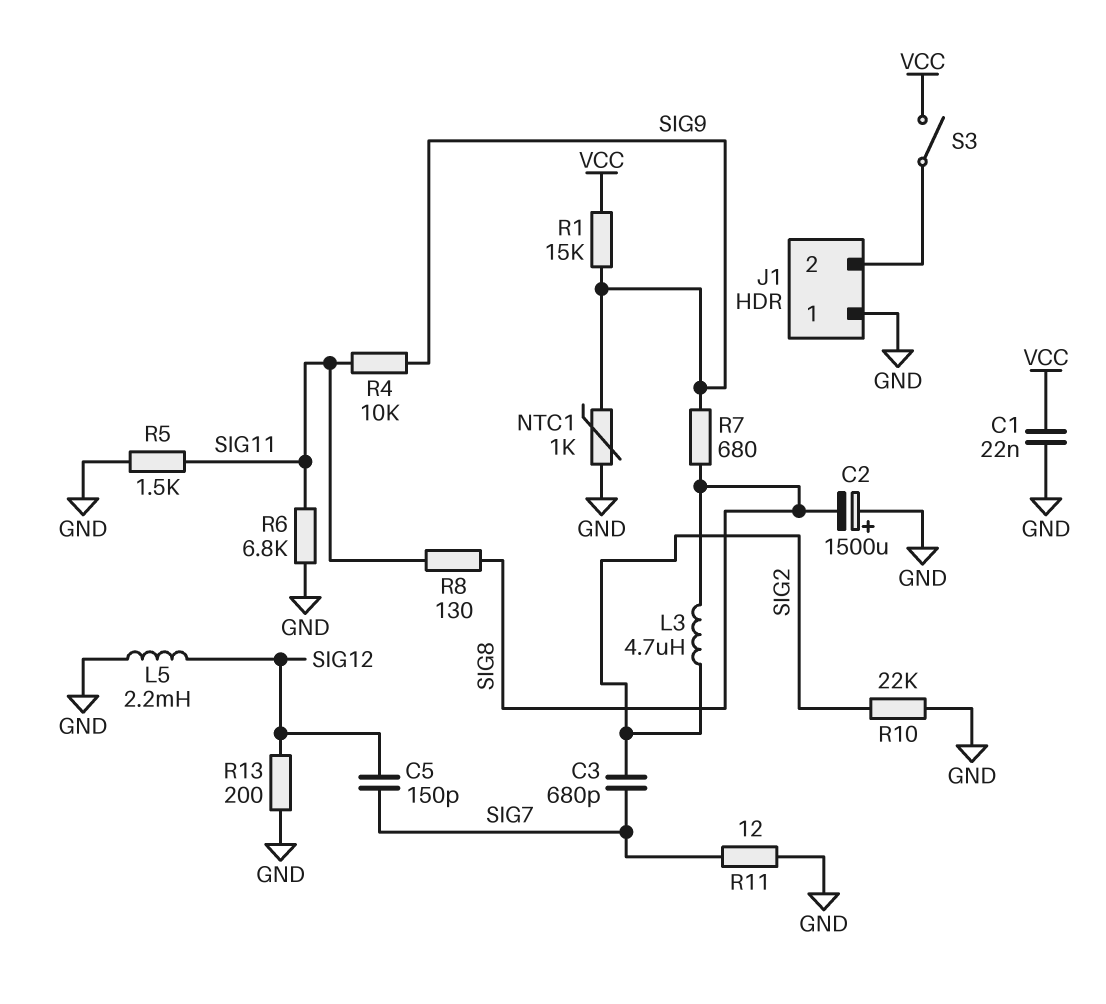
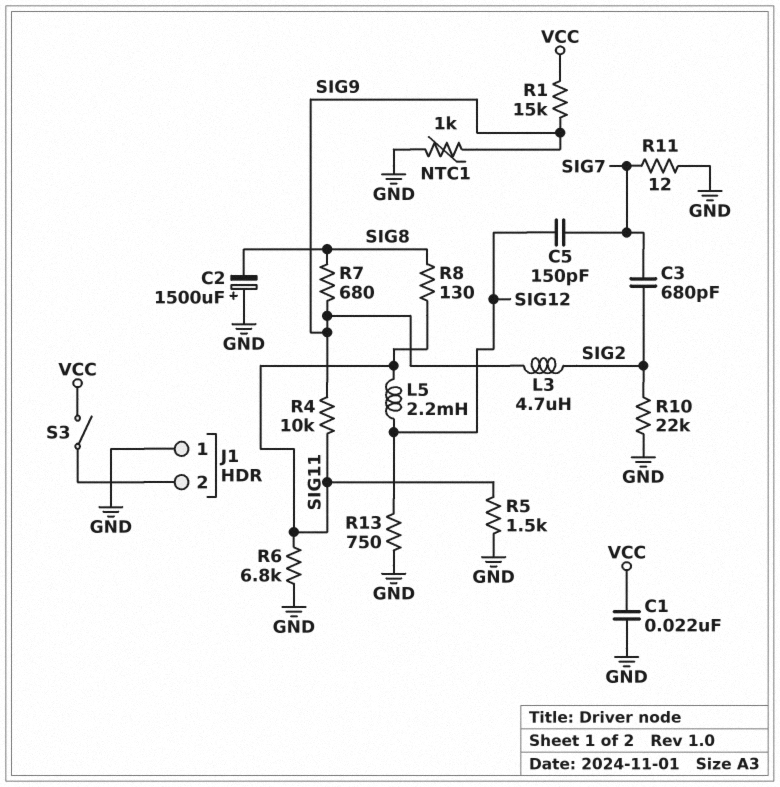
L3: 4.7uH (SIG2, SIG8) -> 4.7uH (SIG2, SIG9)
L5: 2.2mH (GND, SIG12) -> 2.2mH (SIG11, SIG12)
R13: 200 (GND, SIG12) -> 750 (GND, SIG12)

